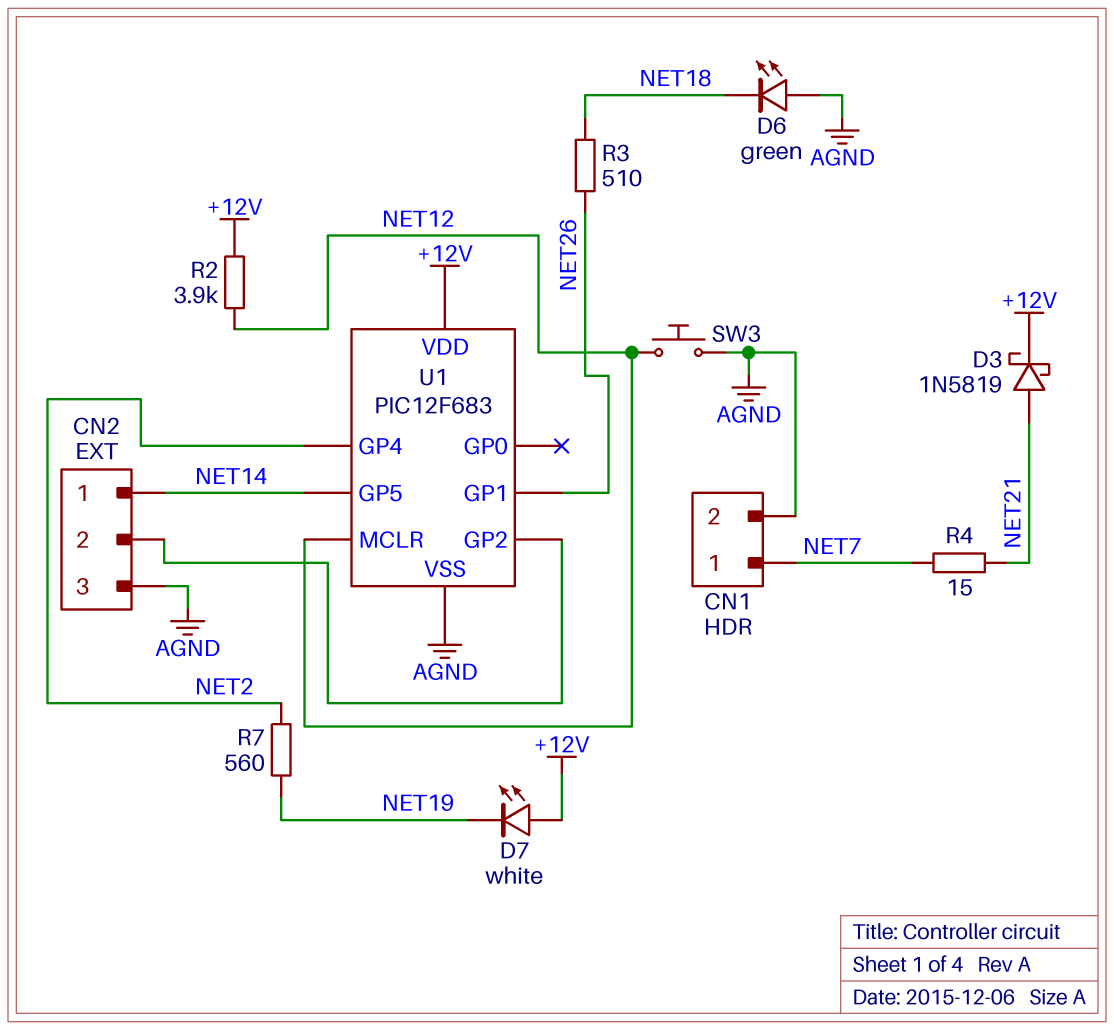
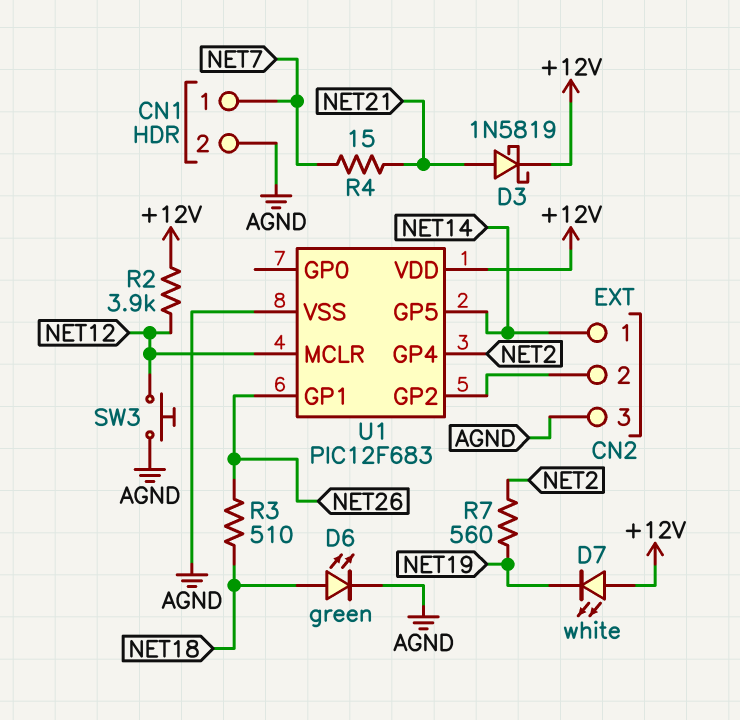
D6: LED green (A AGND, K NET18) -> LED green (A NET18, K AGND)

